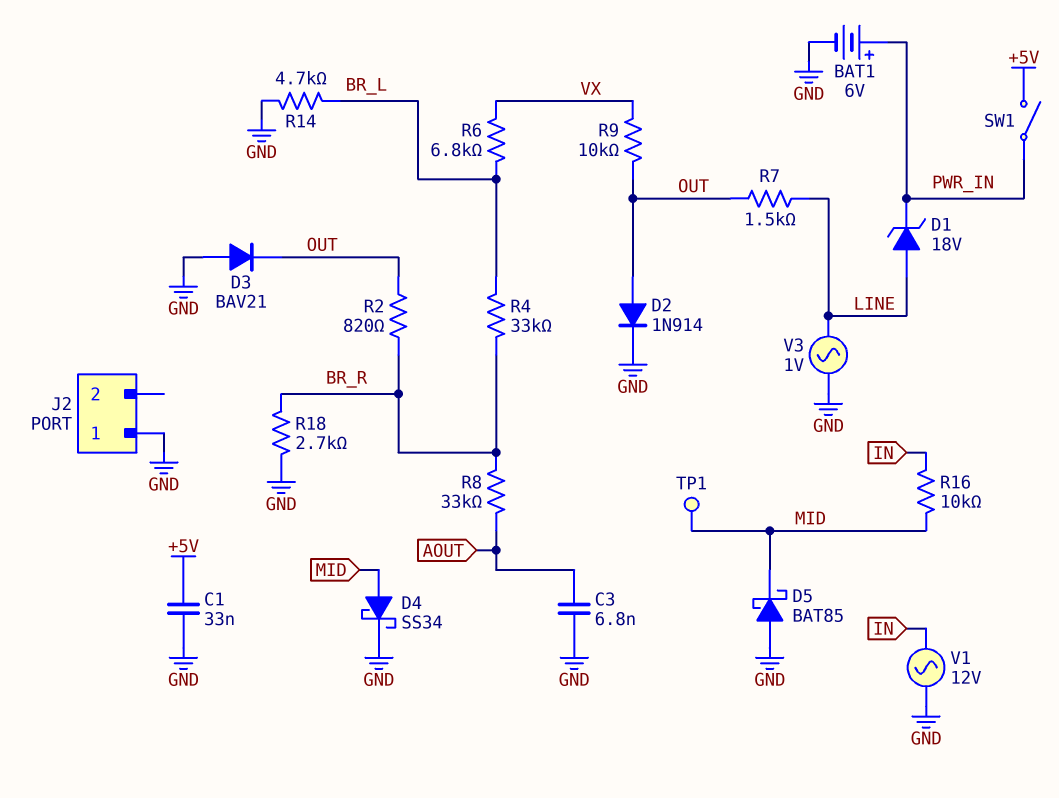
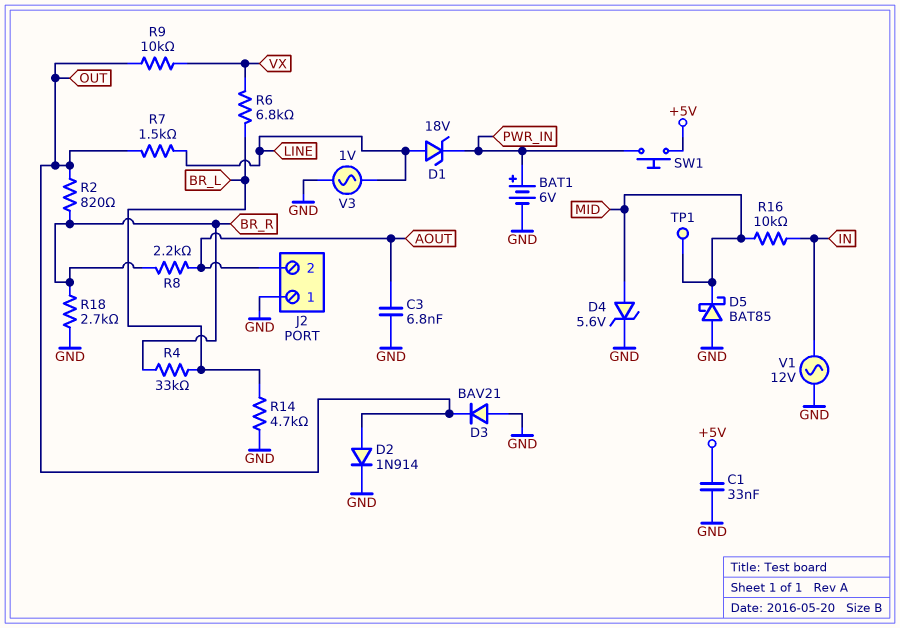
D4: schottky SS34 (A MID, K GND) -> zener 5.6V (A MID, K GND)
J2 pin 2: none -> AOUT
R8: 33k (AOUT, BR_R) -> 2.2k (AOUT, BR_R)
SW1: switch (+5V, PWR_IN) -> button (+5V, PWR_IN)

